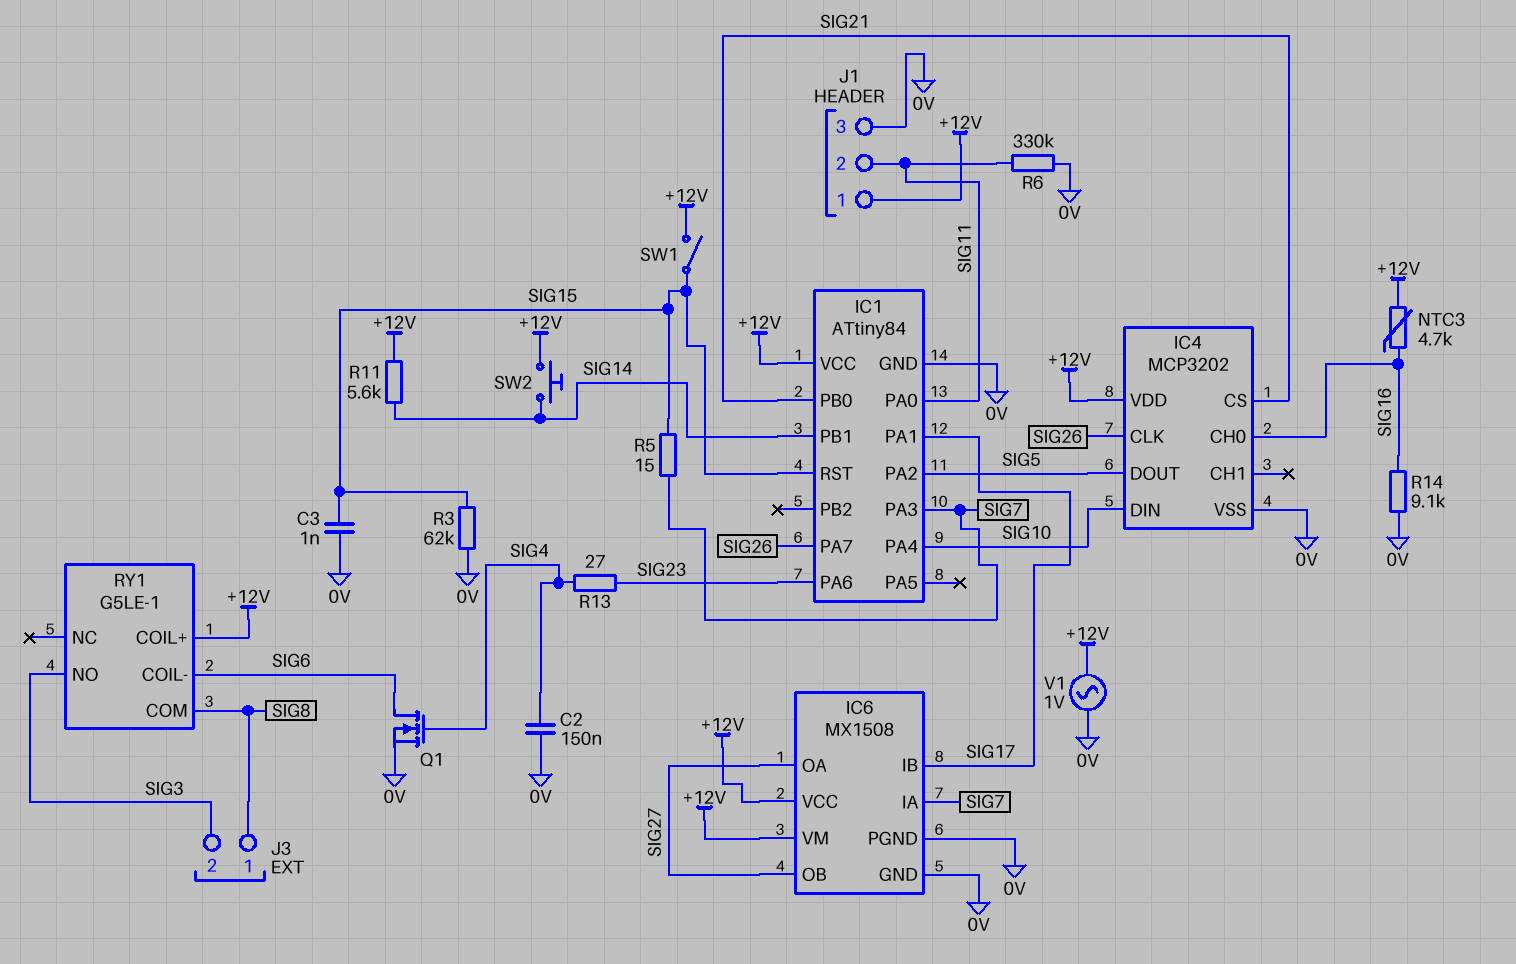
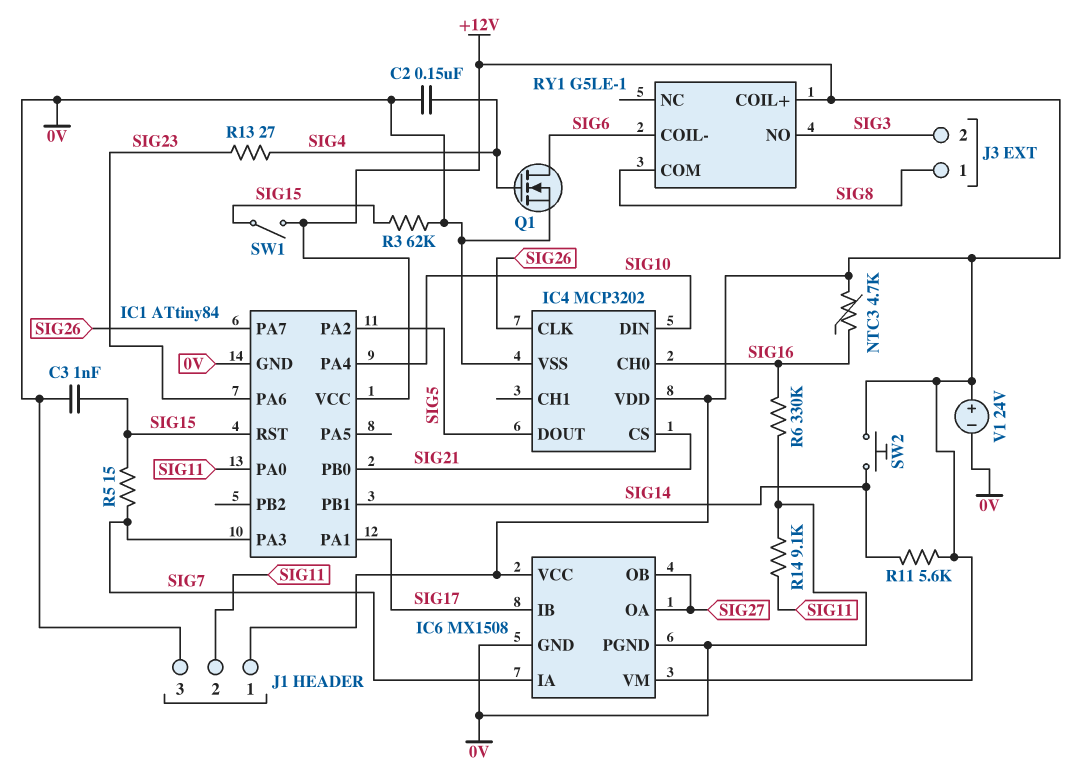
R6: 330k (0V, SIG11) -> 330k (0V, SIG16)
R14: 9.1k (0V, SIG16) -> 9.1k (0V, SIG11)
V1: AC 1V (+12V, 0V) -> 24V (plus +12V, minus 0V)

